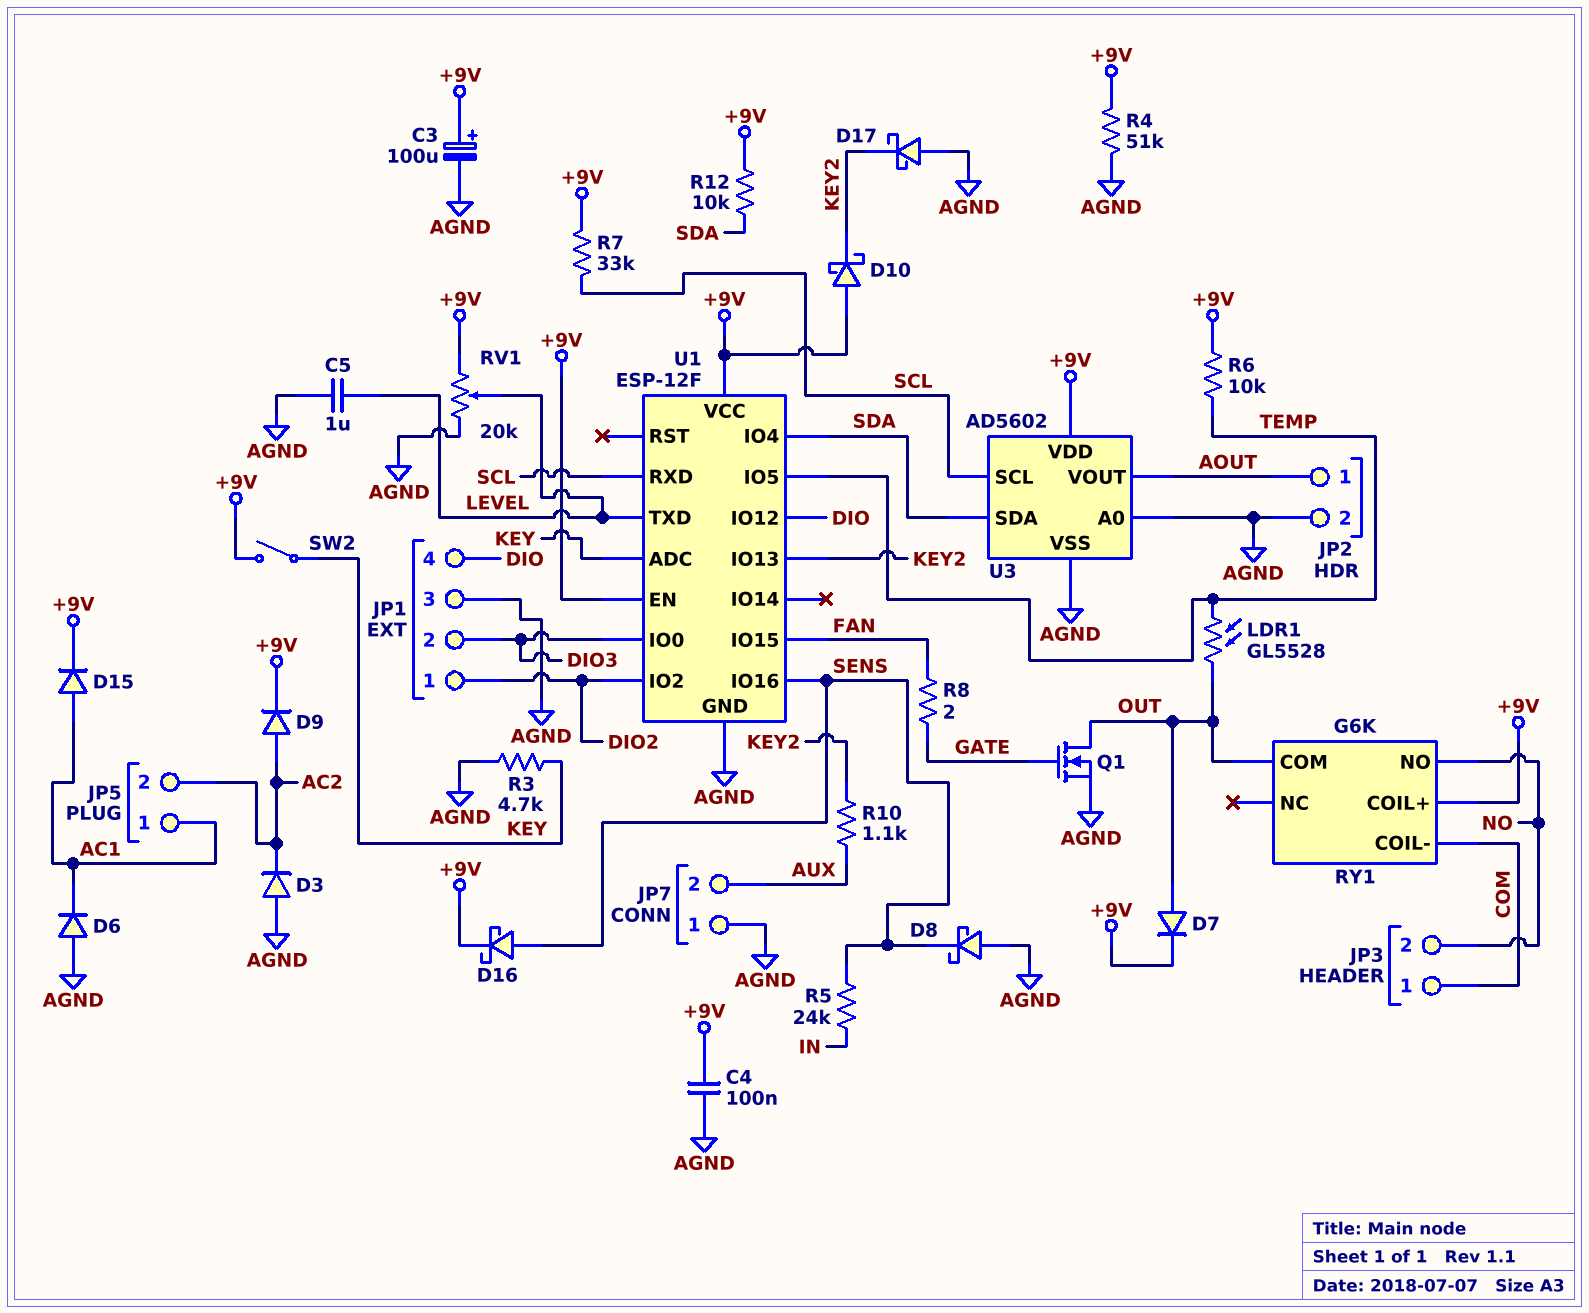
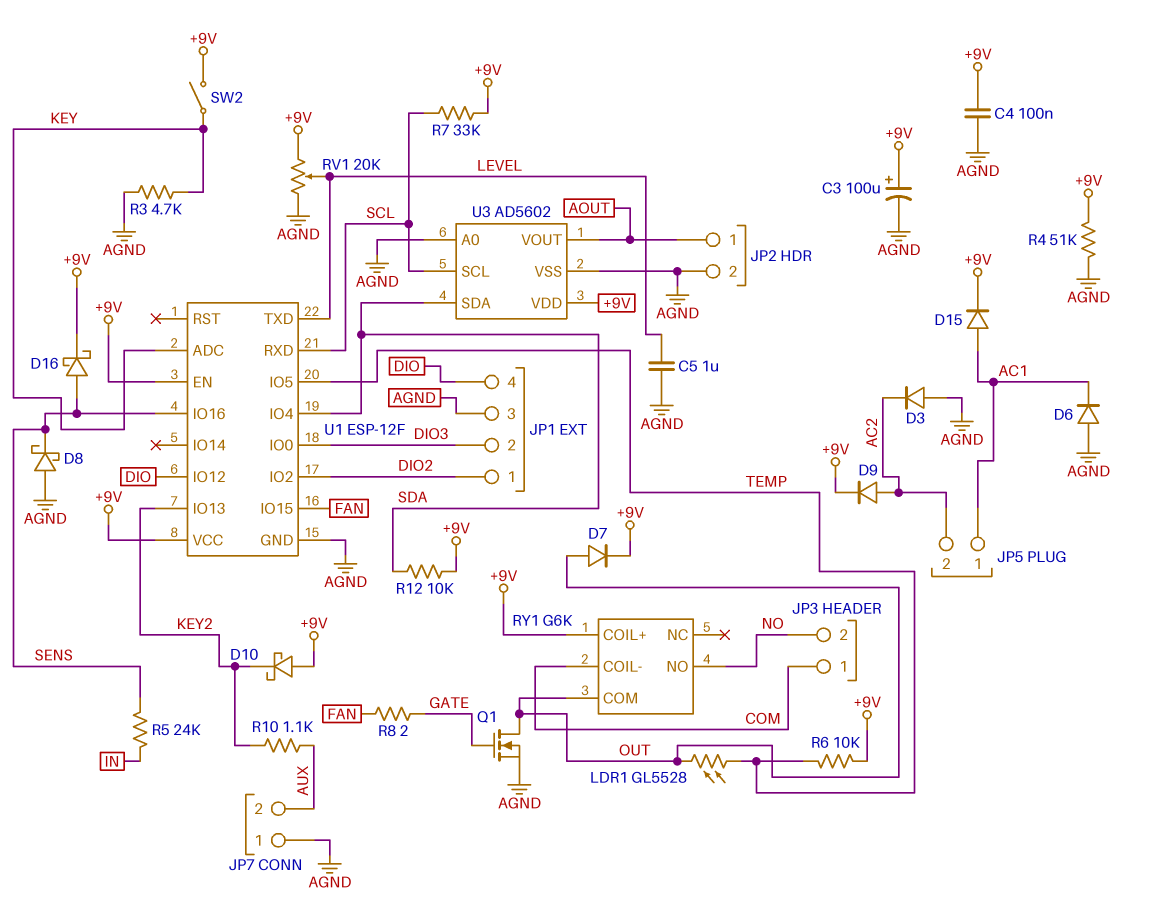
D17: schottky (A AGND, K KEY2) -> none

